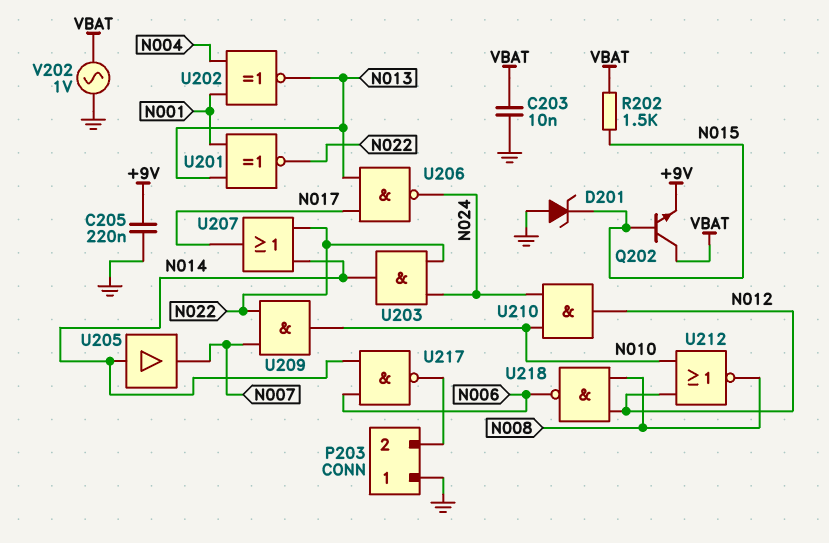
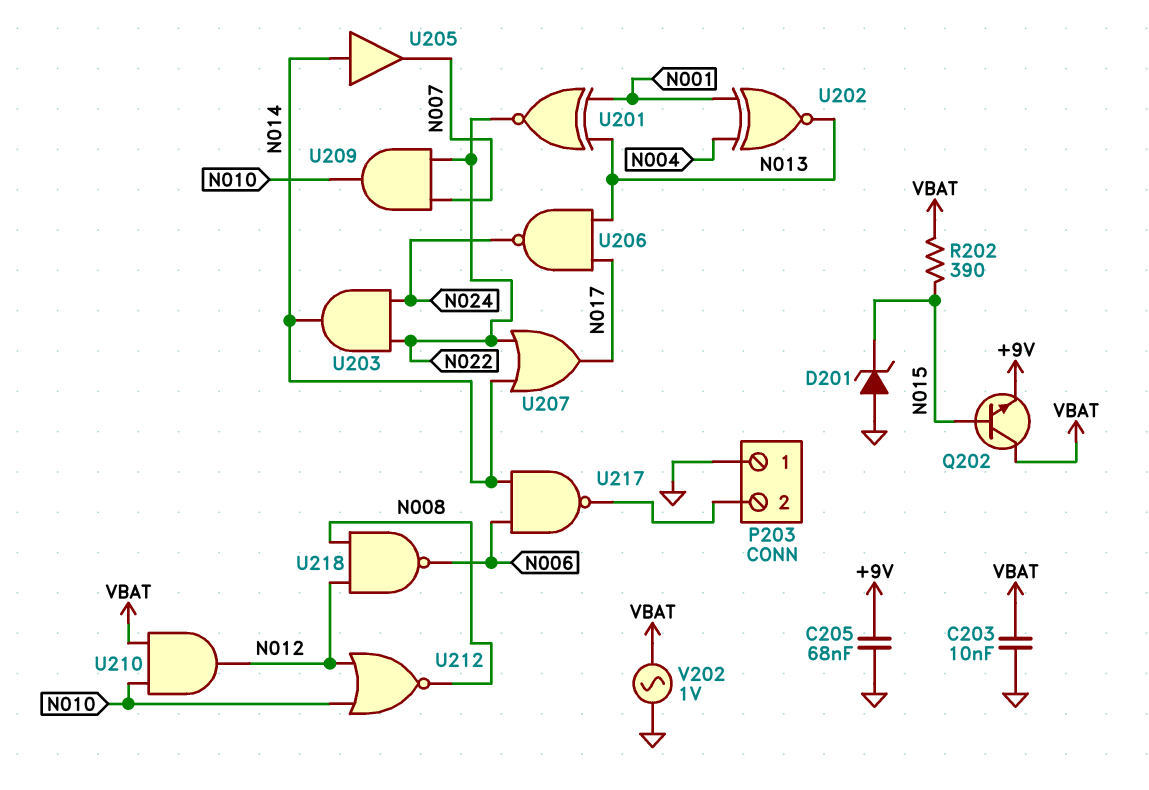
C205: 220nF (+9V, GND) -> 68nF (+9V, GND)
R202: 1.5k (N015, VBAT) -> 390 (N015, VBAT)
U210: AND (in N010, in N024, out N012) -> AND (in N010, in VBAT, out N012)

